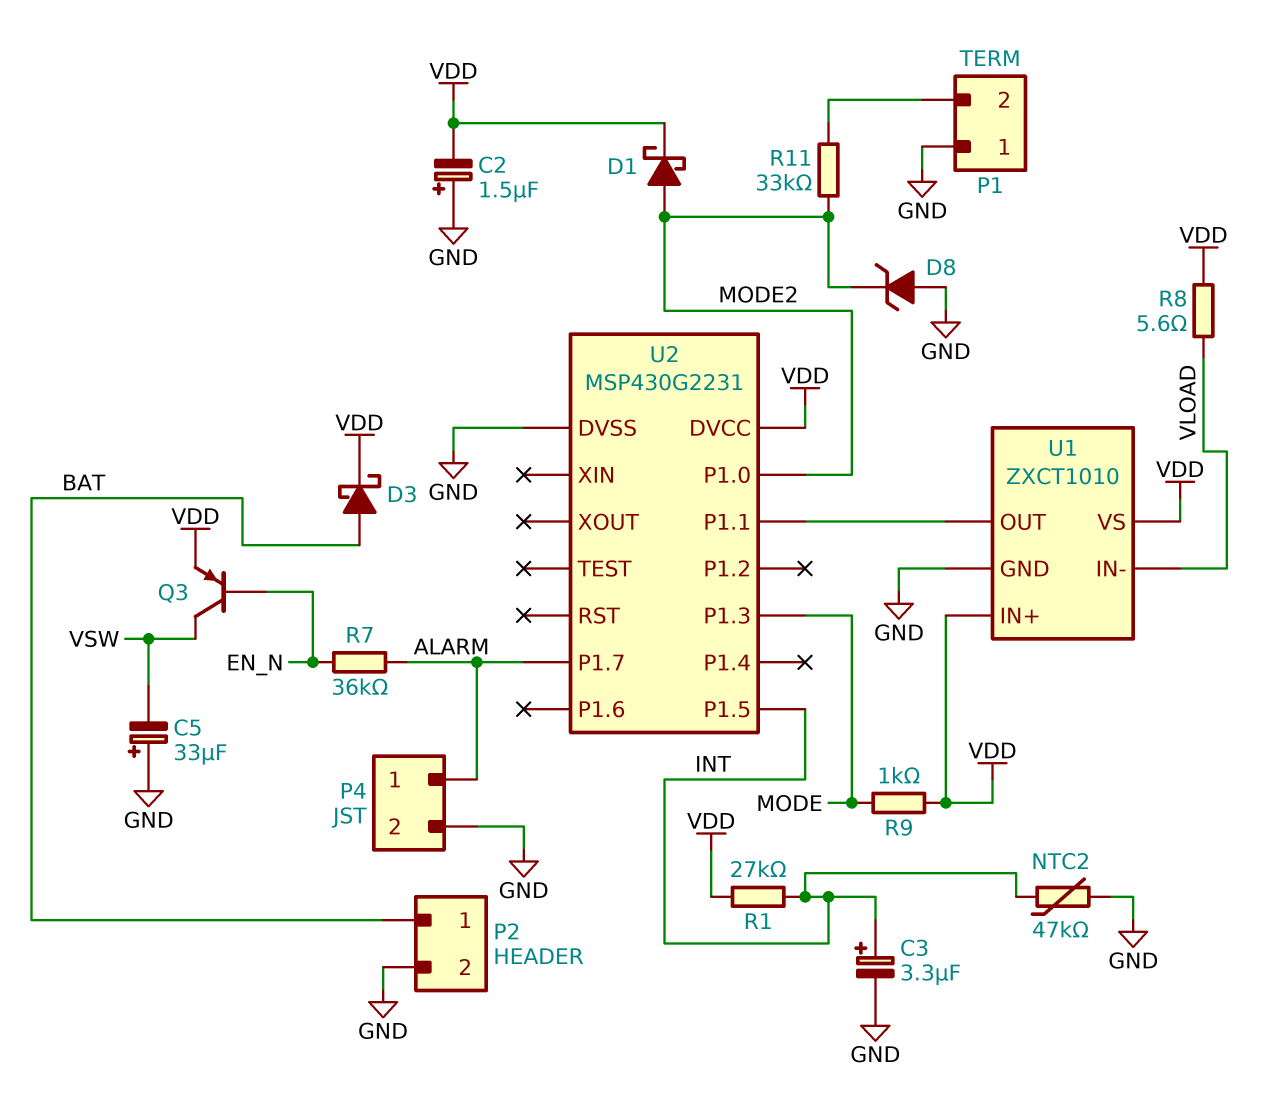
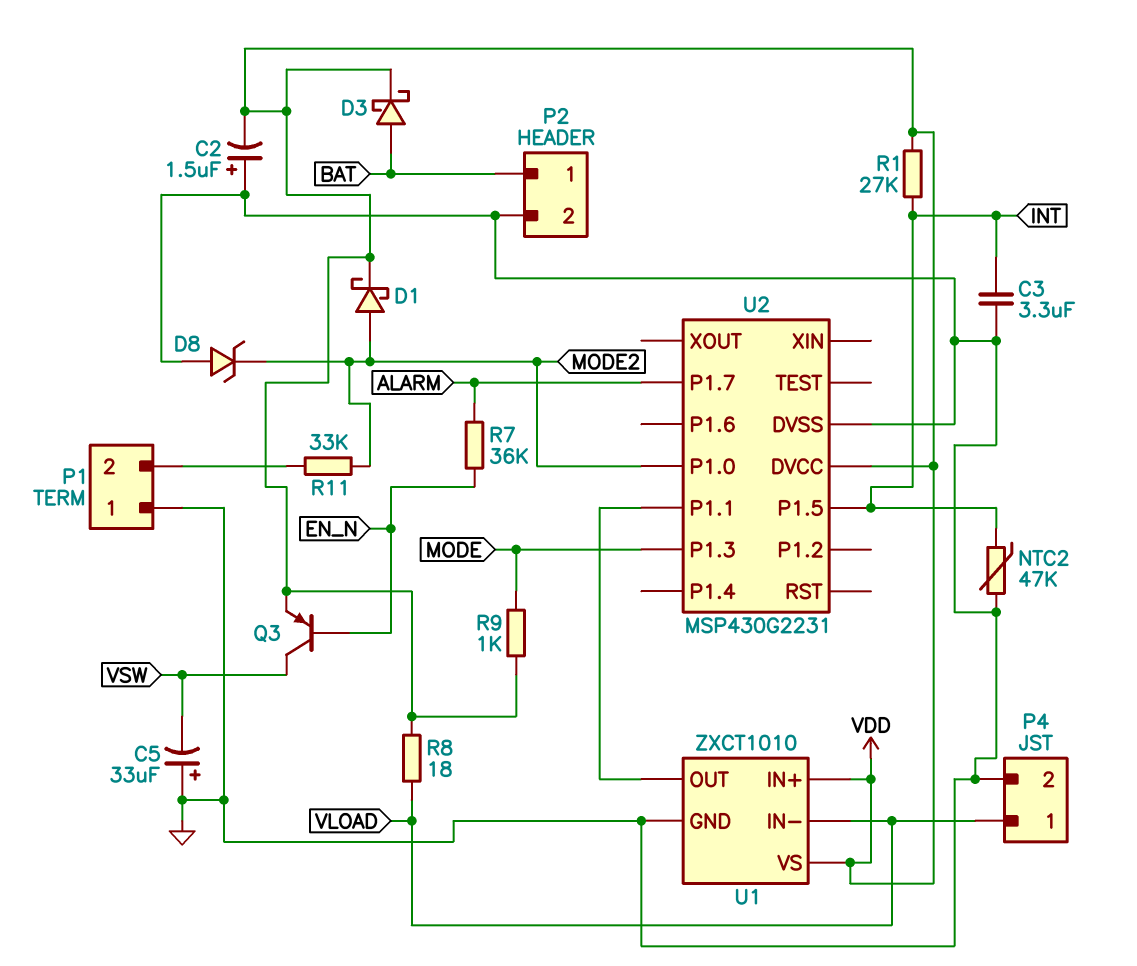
C3: 3.3uF (plus INT, minus GND) -> 3.3uF (GND, INT)
P4 pin 1: ALARM -> VLOAD
R8: 5.6 (VDD, VLOAD) -> 18 (VDD, VLOAD)

